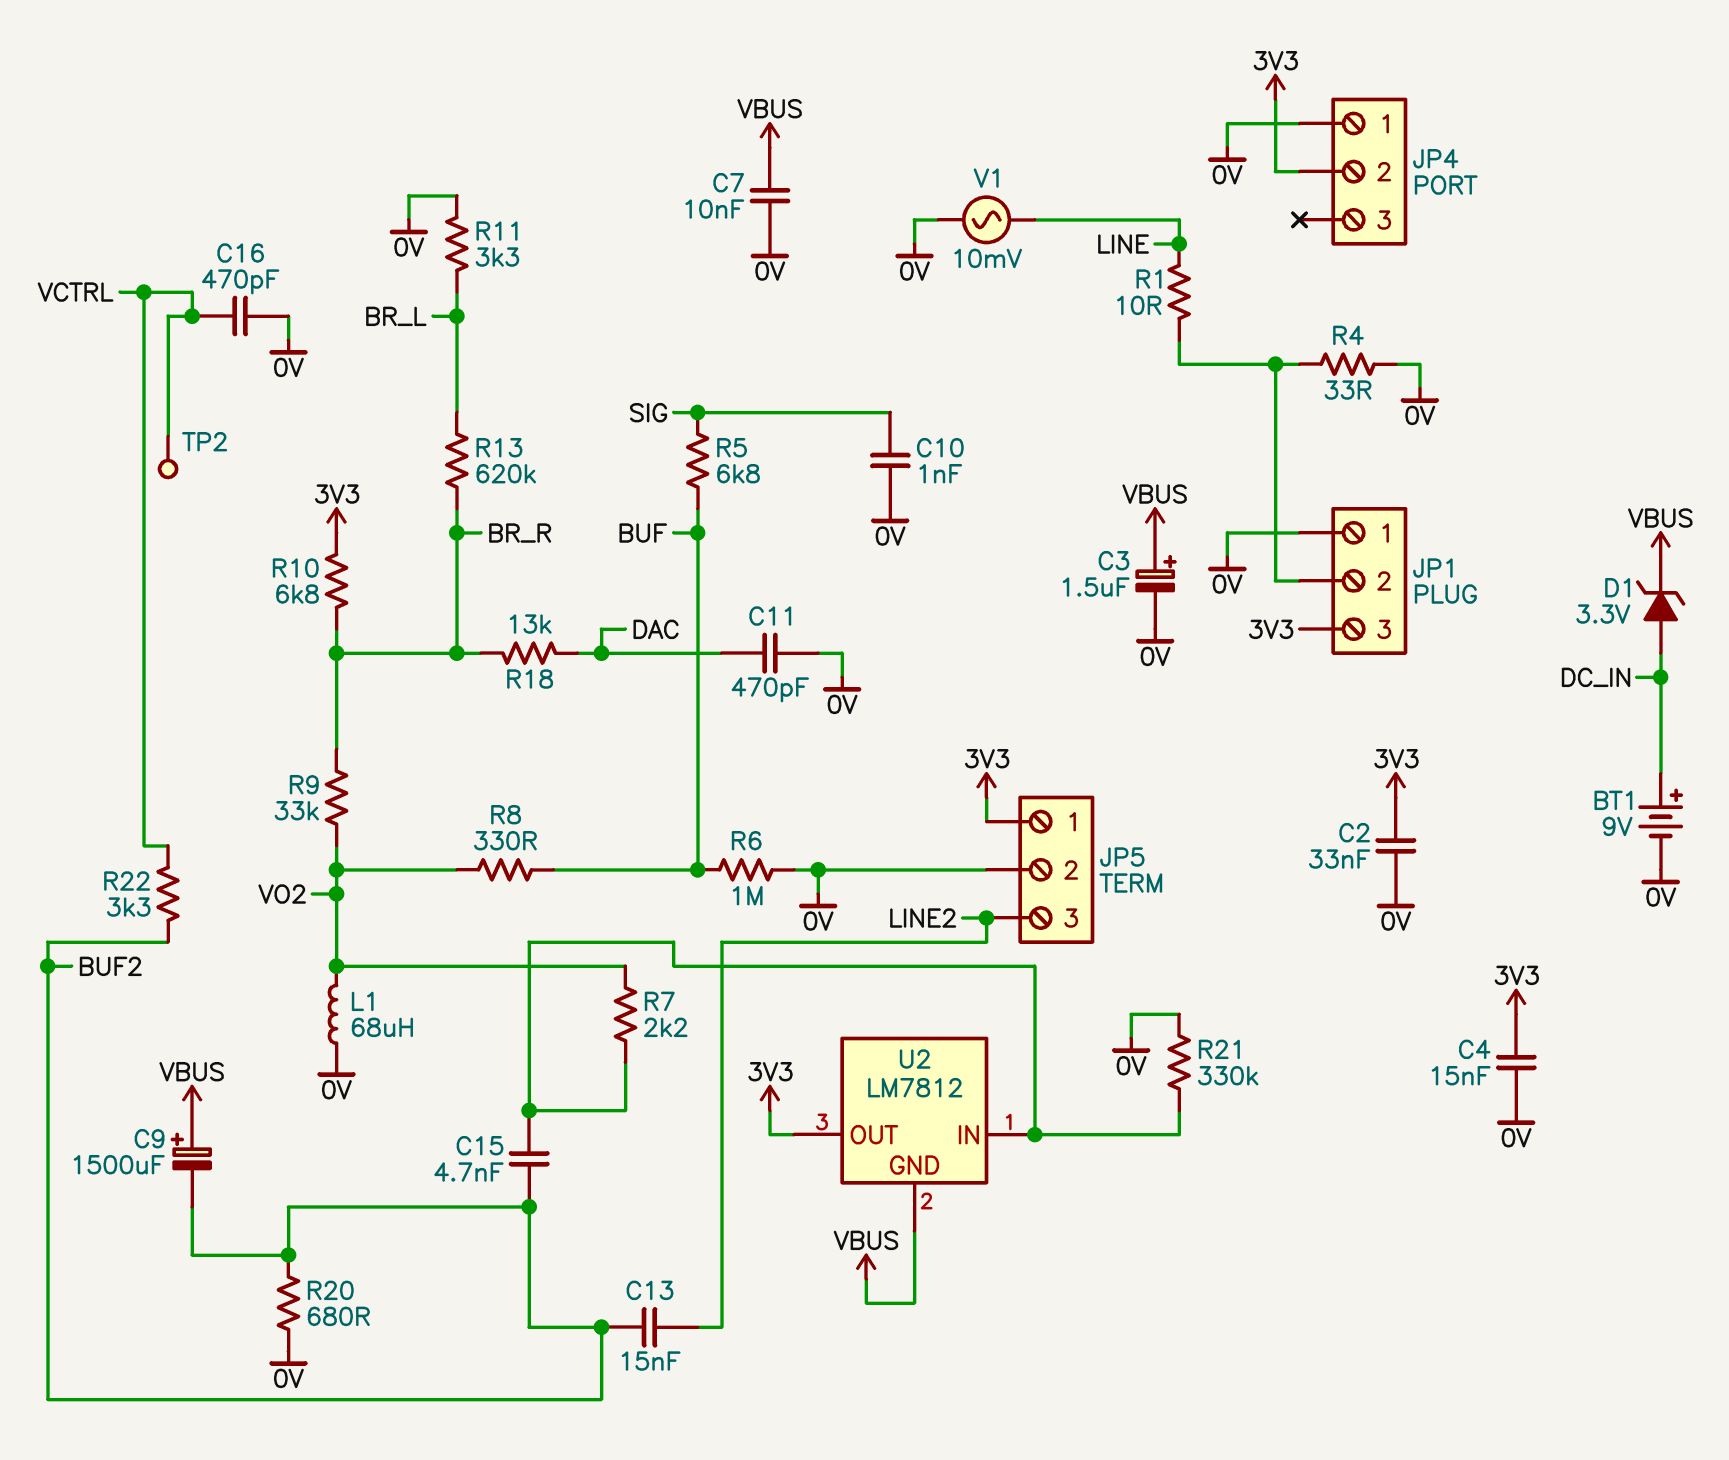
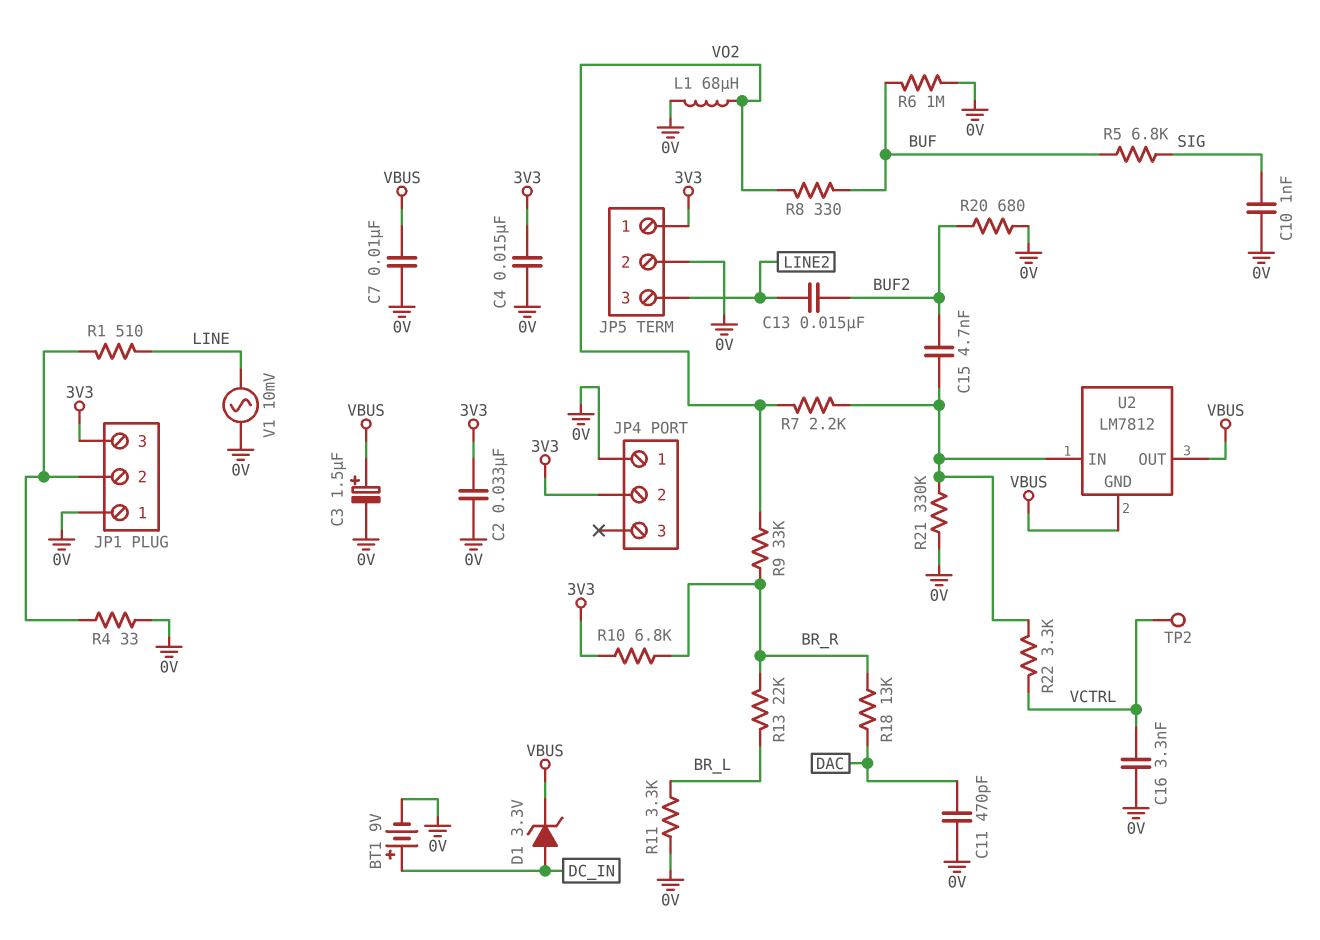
C9: 1500uF (plus VBUS, minus BUF2) -> none
C16: 470pF (0V, VCTRL) -> 3.3nF (0V, VCTRL)
R1: 10 (JP1/2, LINE) -> 510 (JP1/2, LINE)
R13: 620k (BR_L, BR_R) -> 22k (BR_L, BR_R)
R22: 3.3k (BUF2, VCTRL) -> 3.3k (U2/IN, VCTRL)
U2 pin OUT: 3V3 -> VBUS

